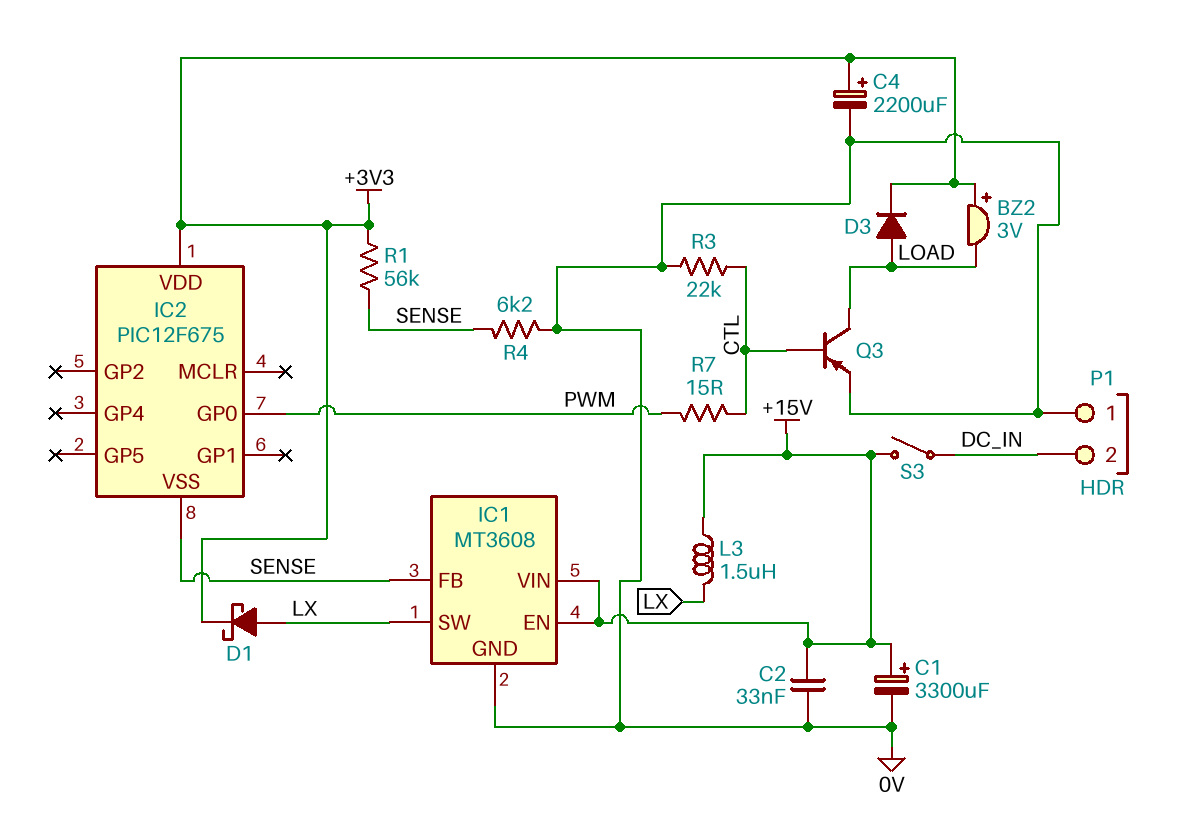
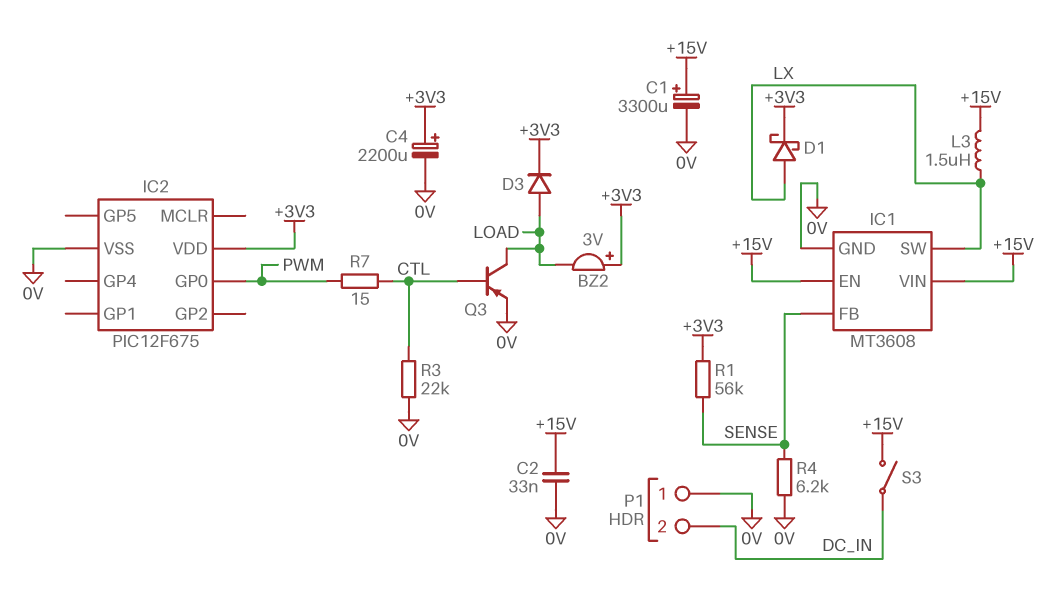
IC2 pin VSS: SENSE -> 0V

